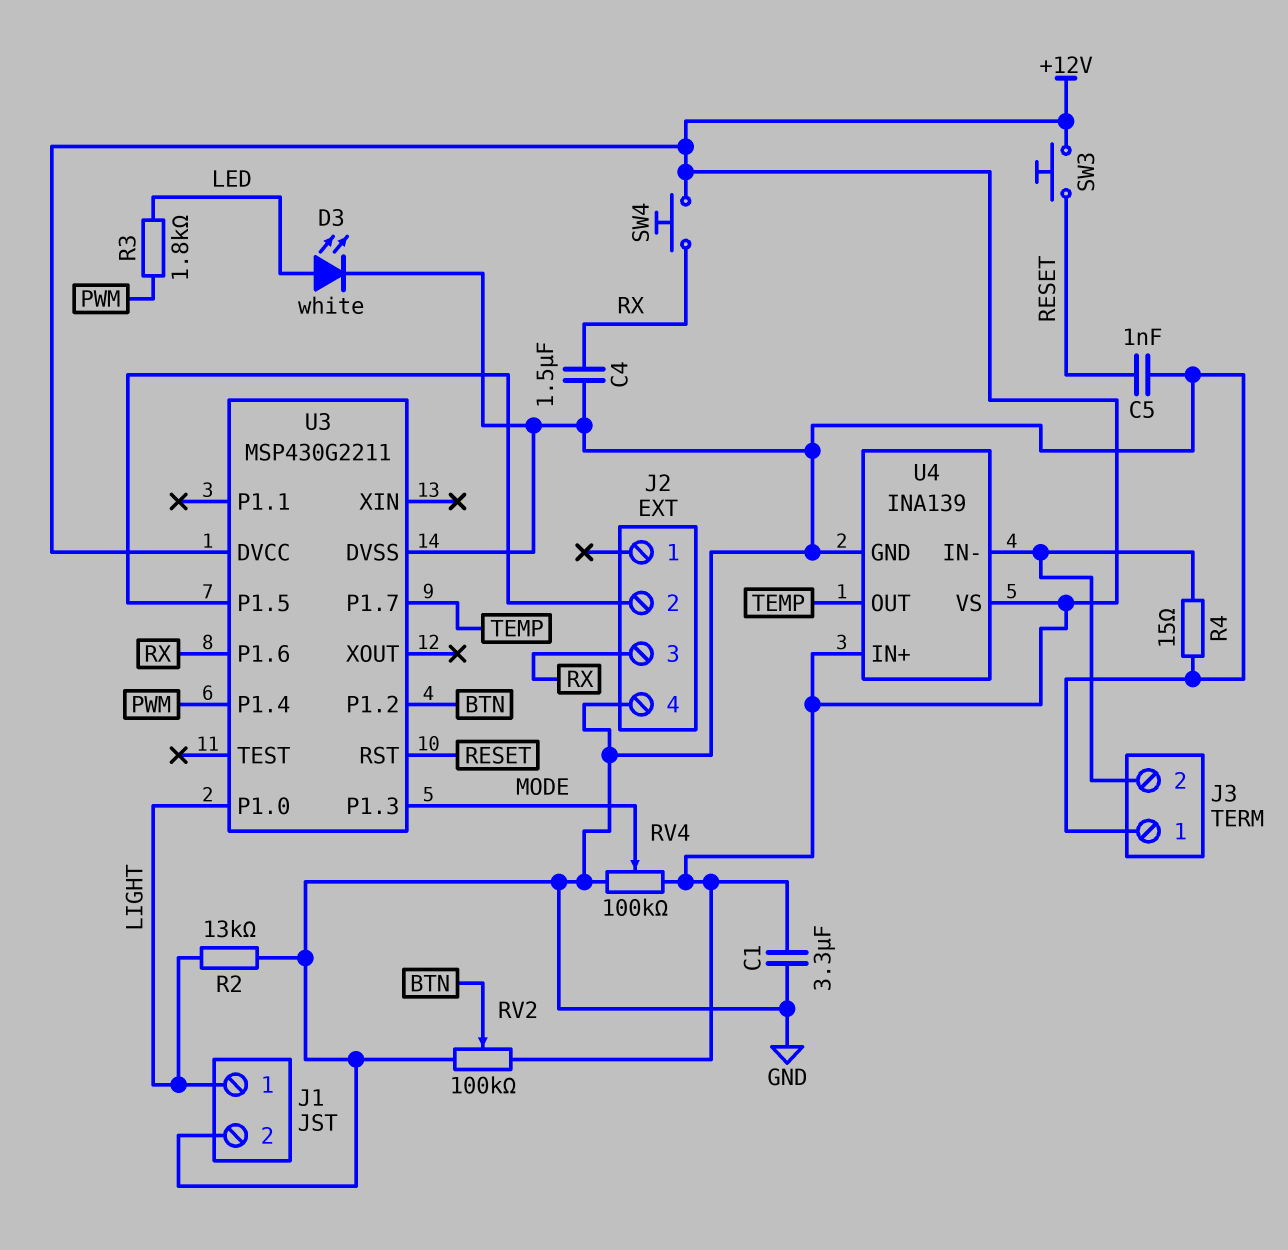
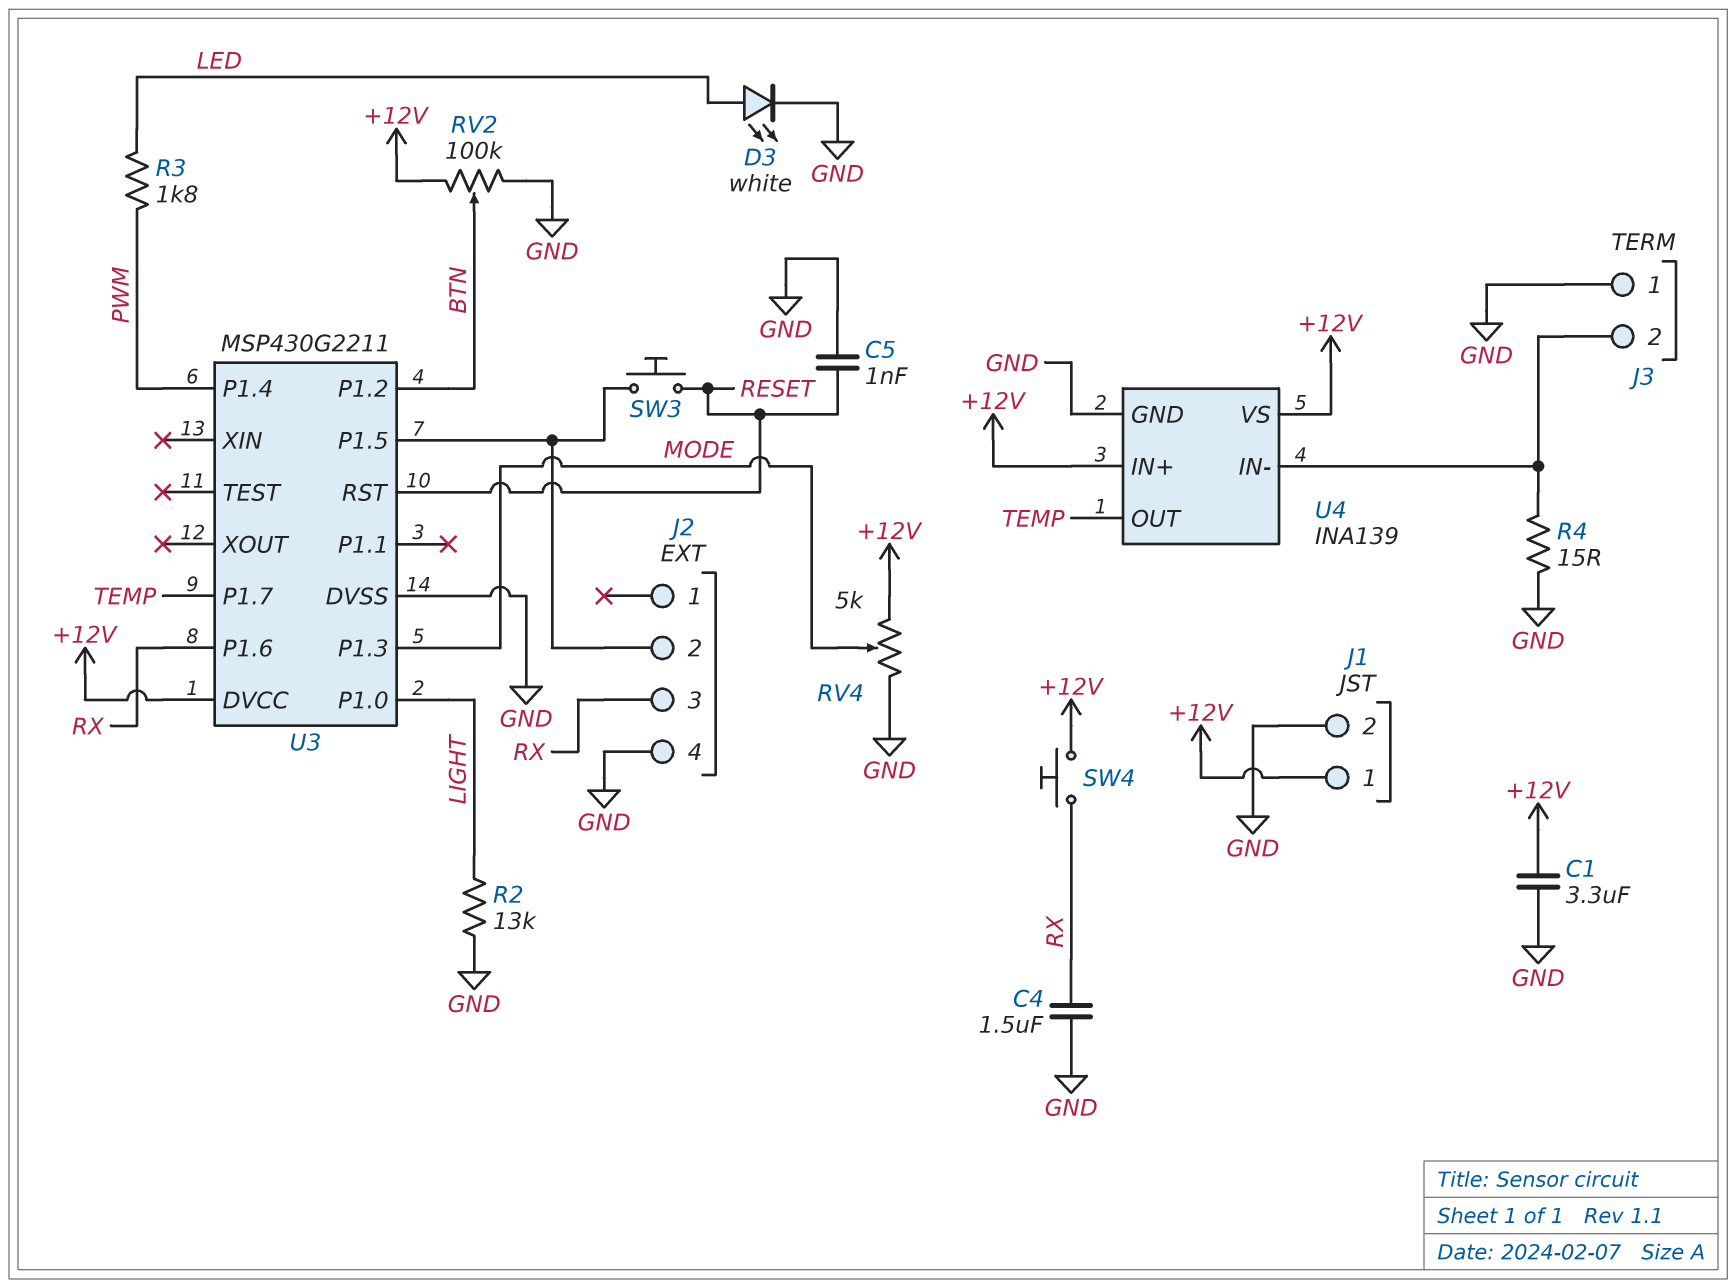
J1 pin 1: LIGHT -> +12V
RV4: 100k (+12V, GND, wiper MODE) -> 5k (+12V, GND, wiper MODE)
SW3: button (+12V, RESET) -> button (J2/2, RESET)

